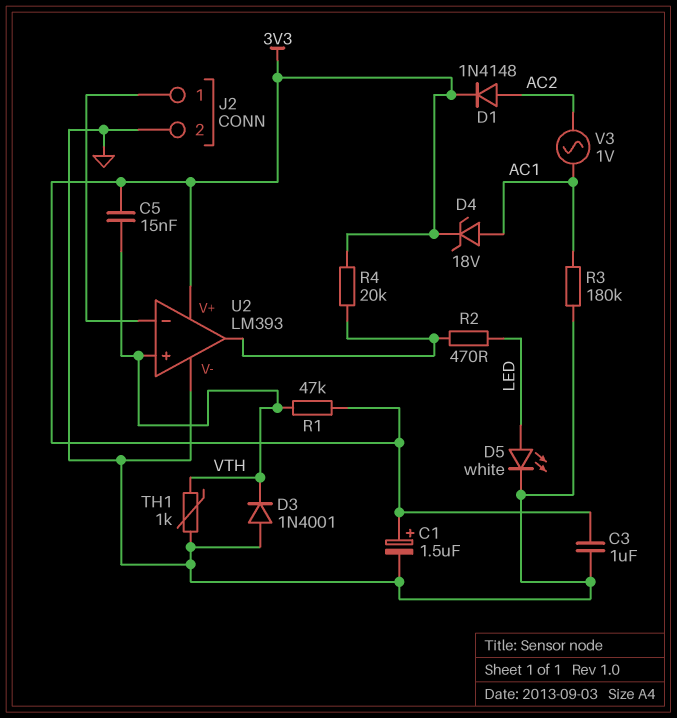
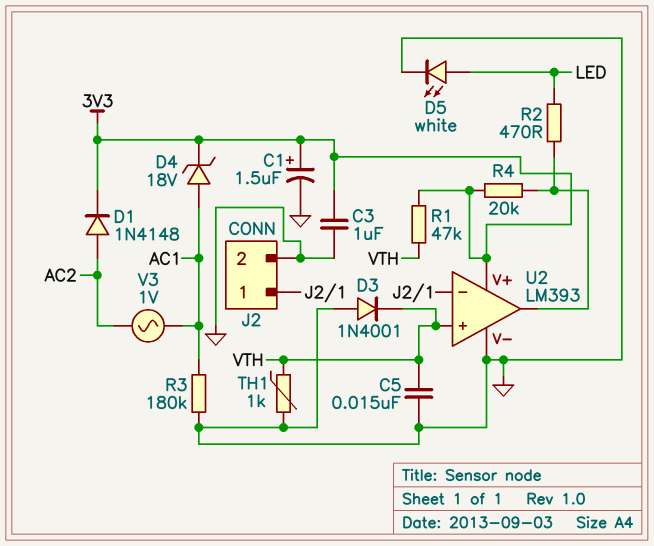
C5: 15nF (3V3, VTH) -> 15nF (GND, VTH)

